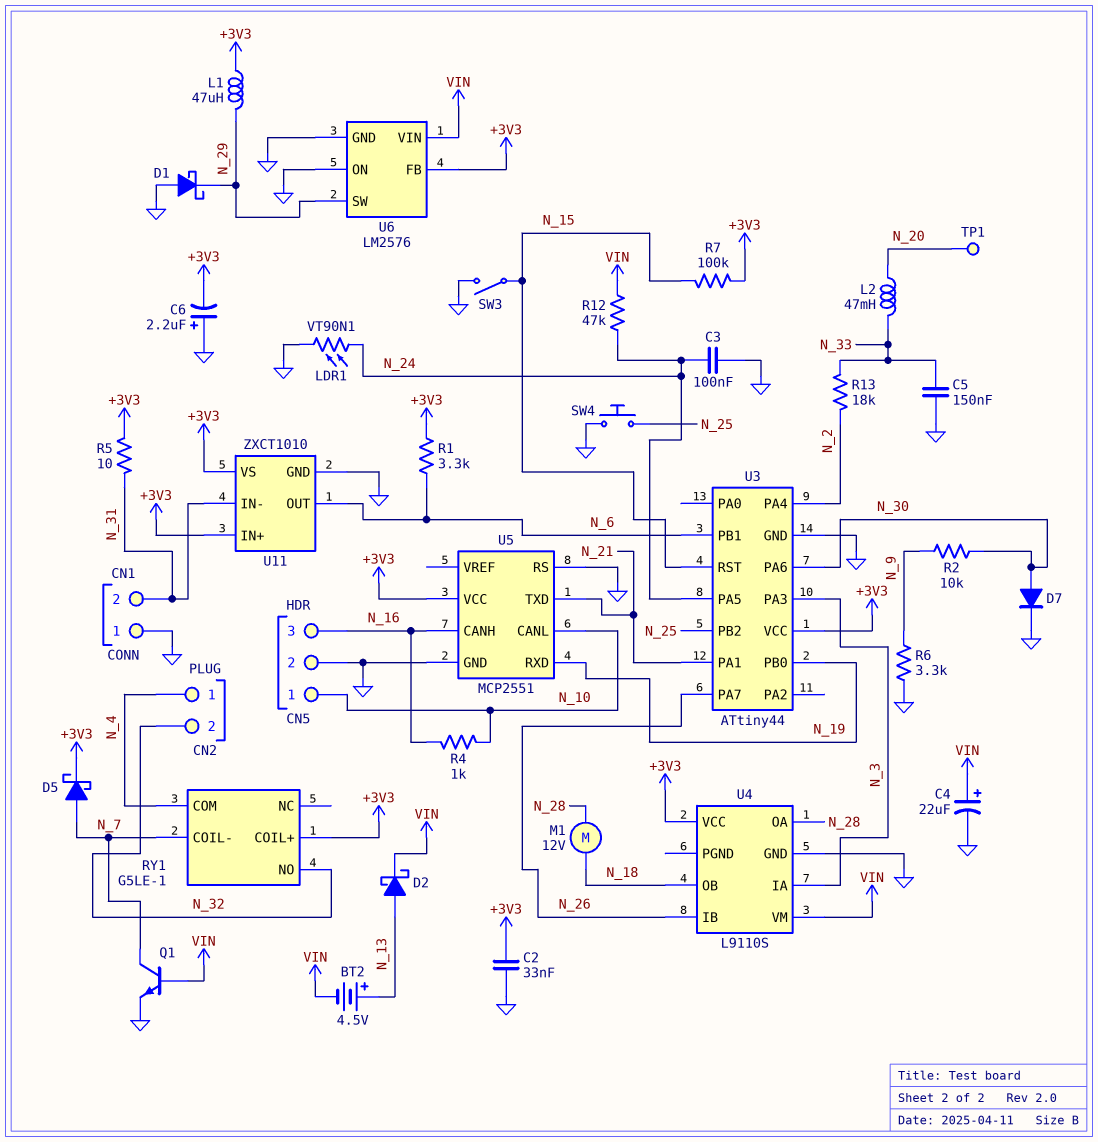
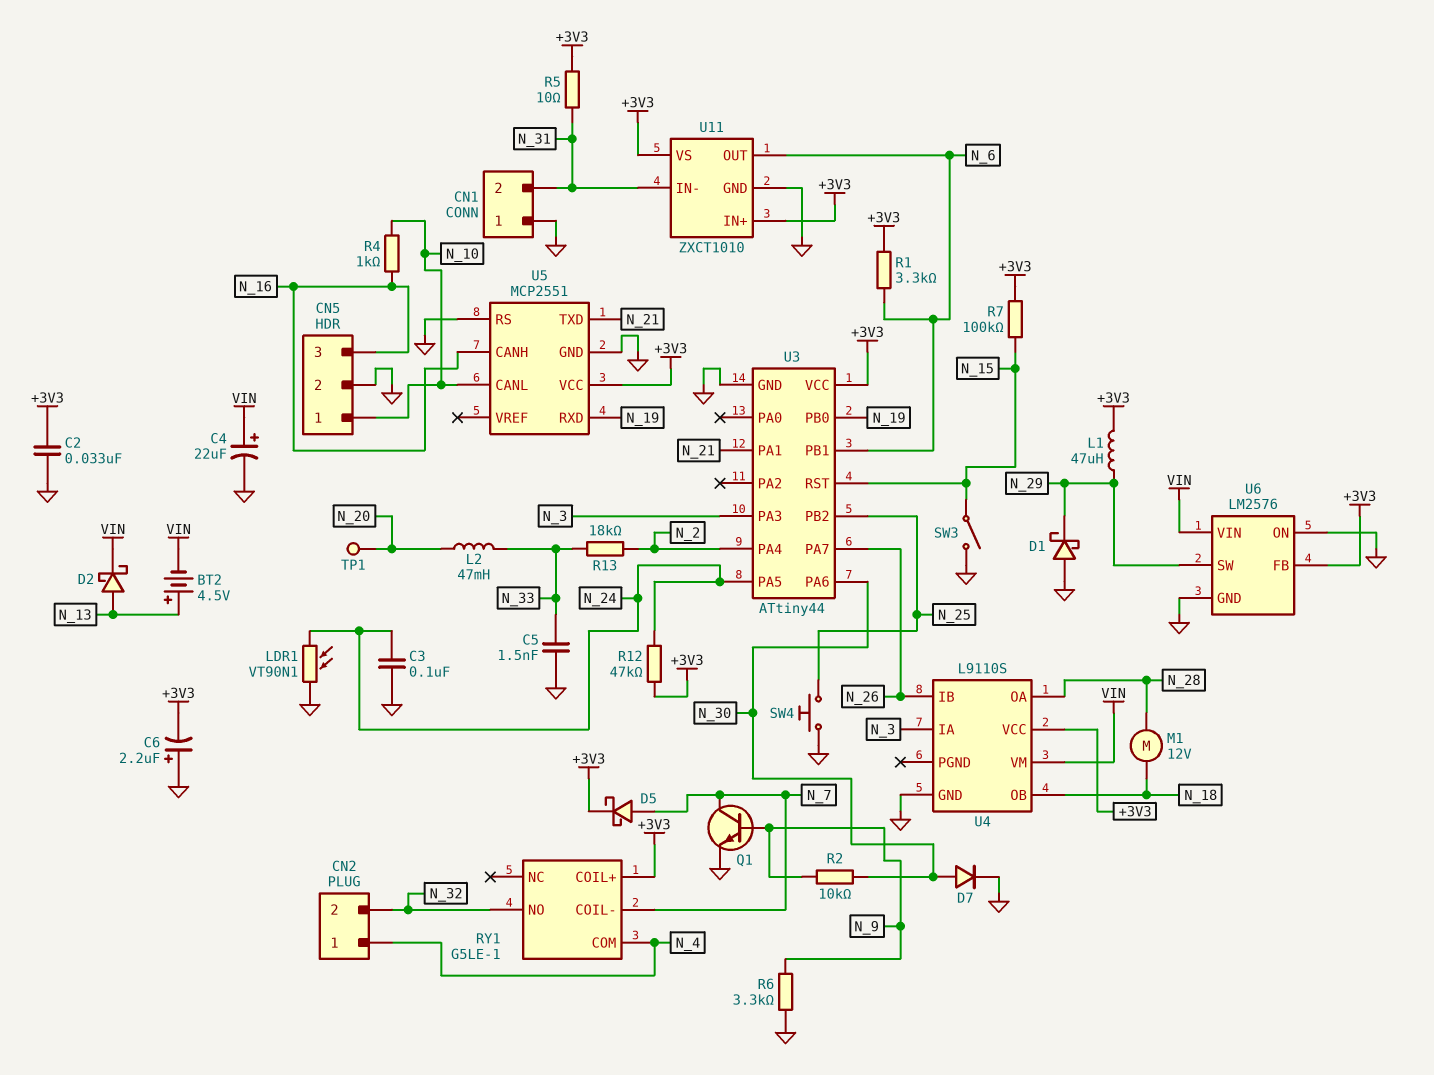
C5: 150nF (GND, N_33) -> 1.5nF (GND, N_33)
Q1: NPN (B VIN, C N_7, E GND) -> NPN (B N_9, C N_7, E GND)
R12: 47k (N_24, VIN) -> 47k (+3V3, N_24)

